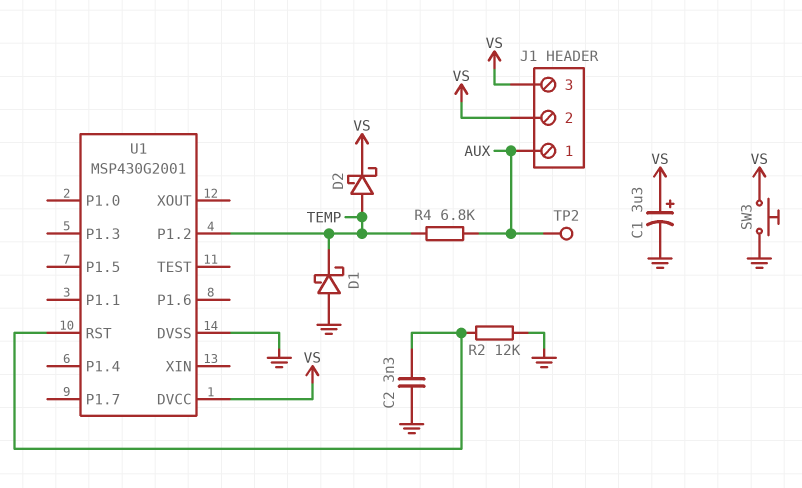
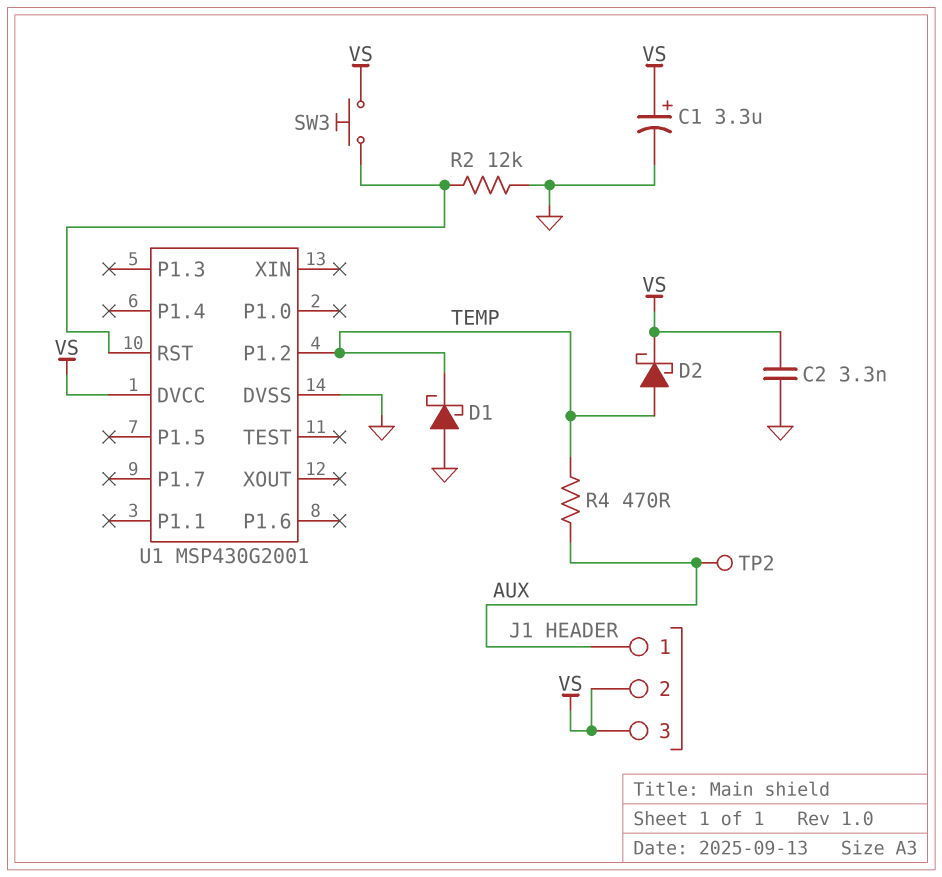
C2: 3.3nF (GND, U1/RST) -> 3.3nF (GND, VS)
R4: 6.8k (AUX, TEMP) -> 470 (AUX, TEMP)
SW3: button (GND, VS) -> button (U1/RST, VS)

